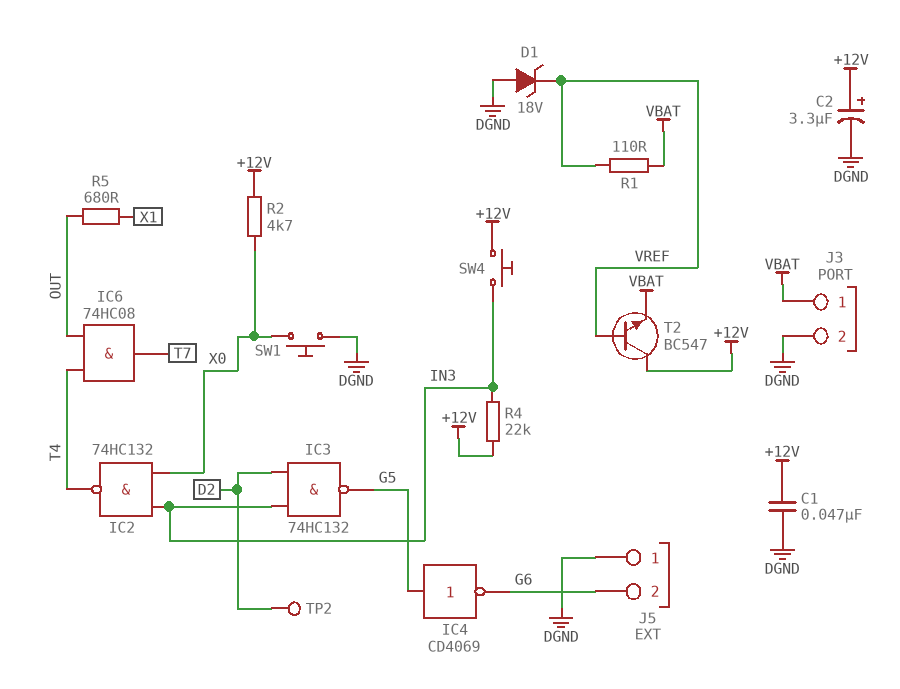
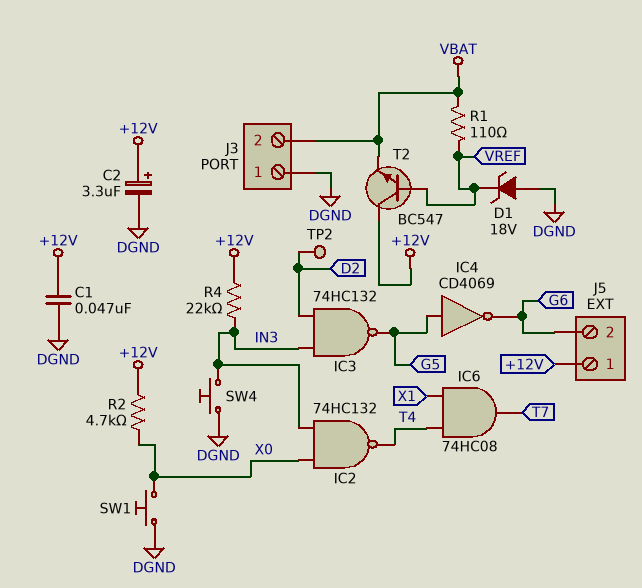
IC6: AND 74HC08 (in OUT, in T4, out T7) -> AND 74HC08 (in T4, in X1, out T7)
J3 pin 1: VBAT -> DGND
J3 pin 2: DGND -> VBAT
J5 pin 1: DGND -> +12V
R5: 680 (OUT, X1) -> none
SW4: button (+12V, IN3) -> button (DGND, IN3)

